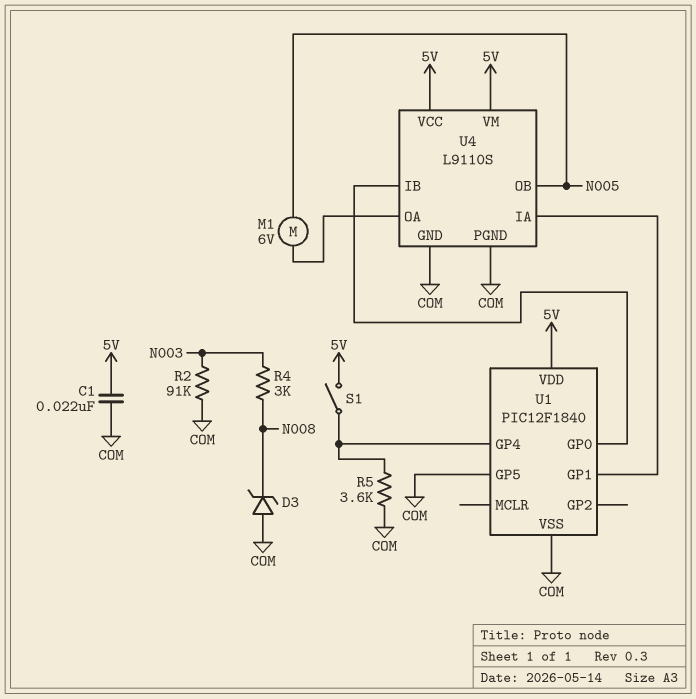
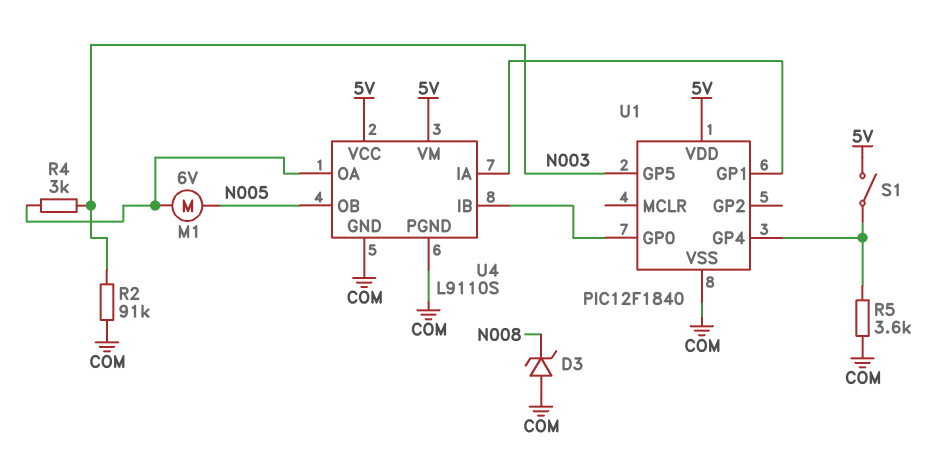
C1: 22nF (5V, COM) -> none
R4: 3k (N003, N008) -> 3k (N003, U4/OA)
U1 pin GP5: COM -> N003

